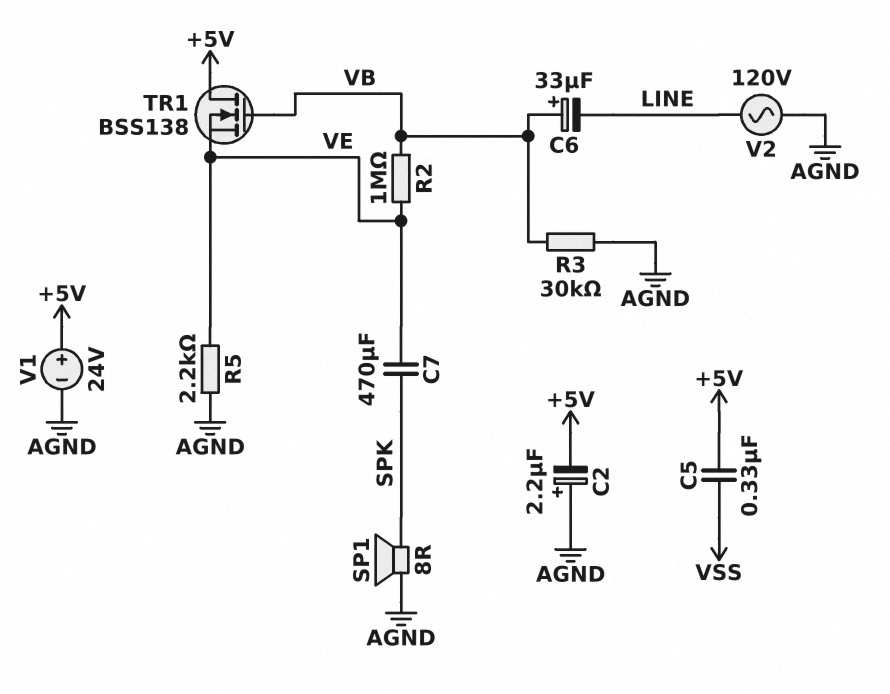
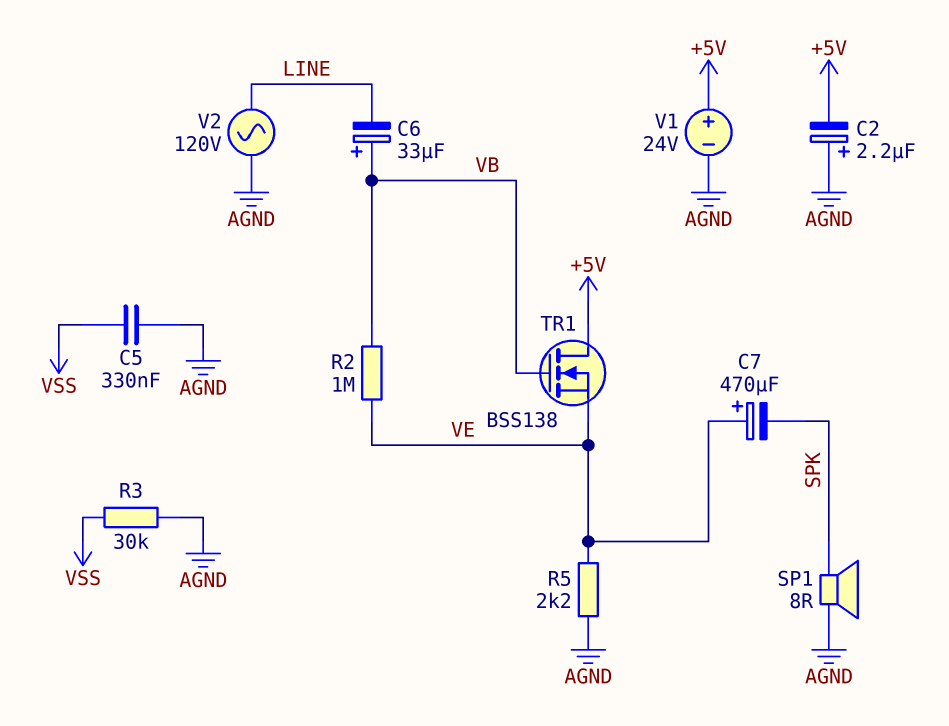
C5: 330nF (+5V, VSS) -> 330nF (AGND, VSS)
C7: 470uF (SPK, VE) -> 470uF (plus VE, minus SPK)
R3: 30k (AGND, VB) -> 30k (AGND, VSS)

